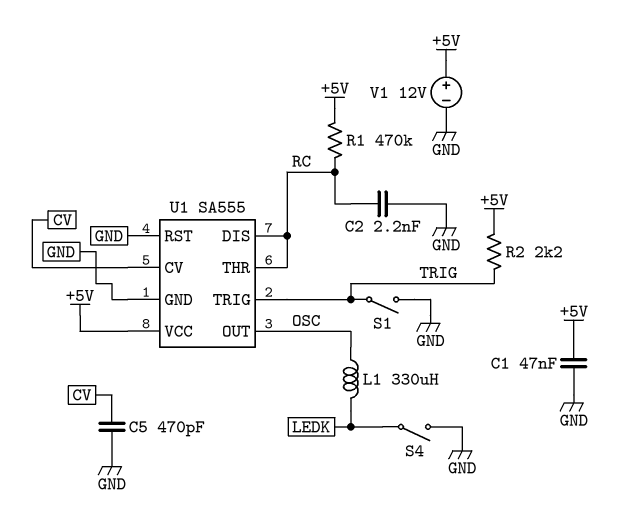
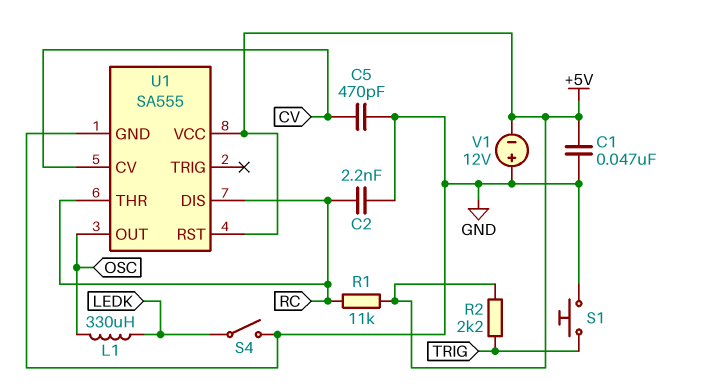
R1: 470k (+5V, RC) -> 11k (+5V, RC)
S1: switch (GND, TRIG) -> button (GND, TRIG)
U1 pin RST: GND -> +5V
U1 pin TRIG: TRIG -> none
V1: 12V (plus +5V, minus GND) -> 12V (plus GND, minus +5V)

